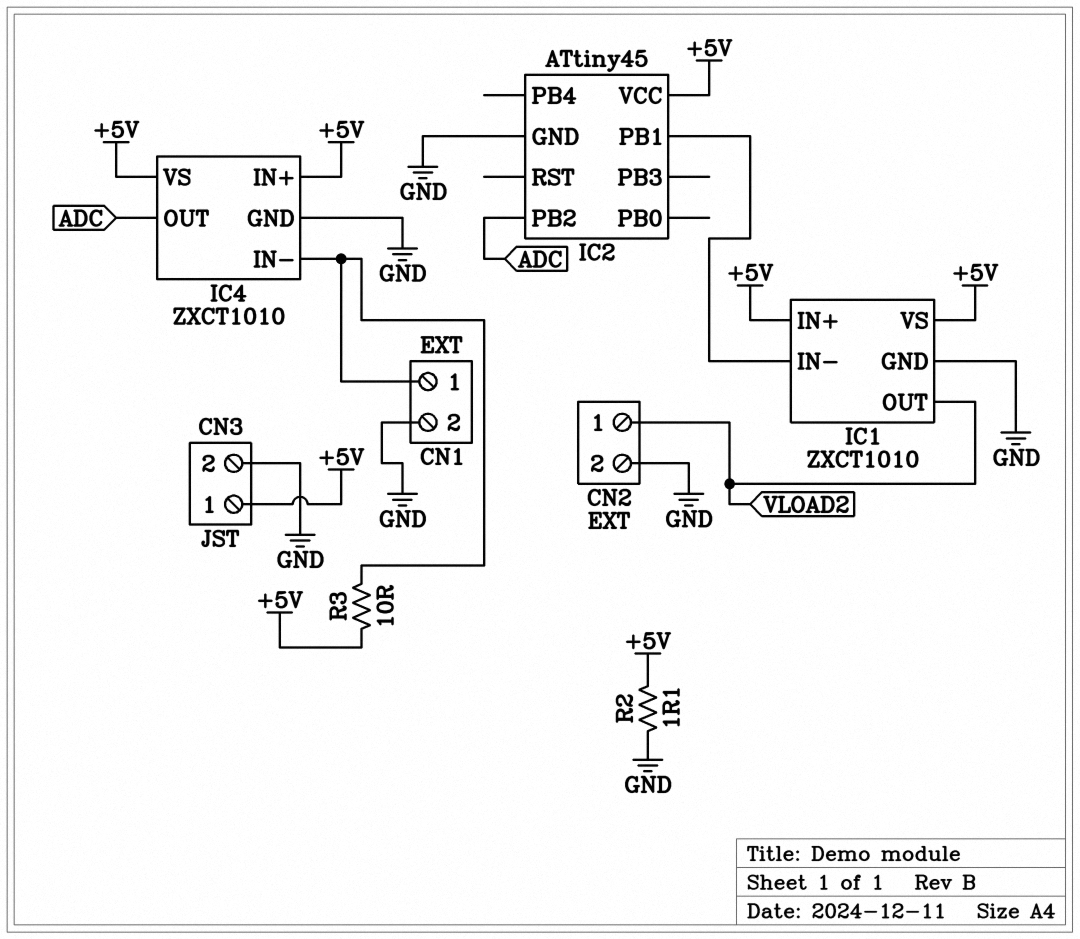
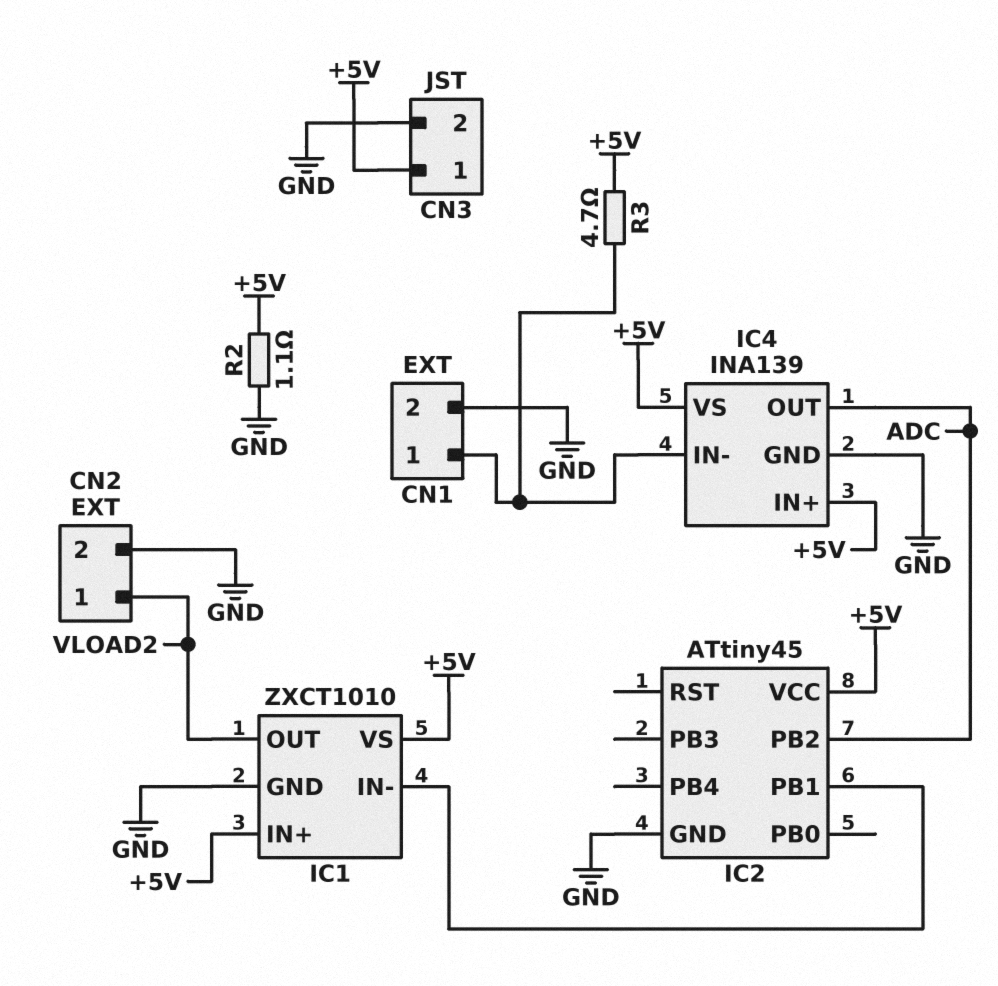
IC4: ZXCT1010 -> INA139
R3: 10 (+5V, CN1/1) -> 4.7 (+5V, CN1/1)

